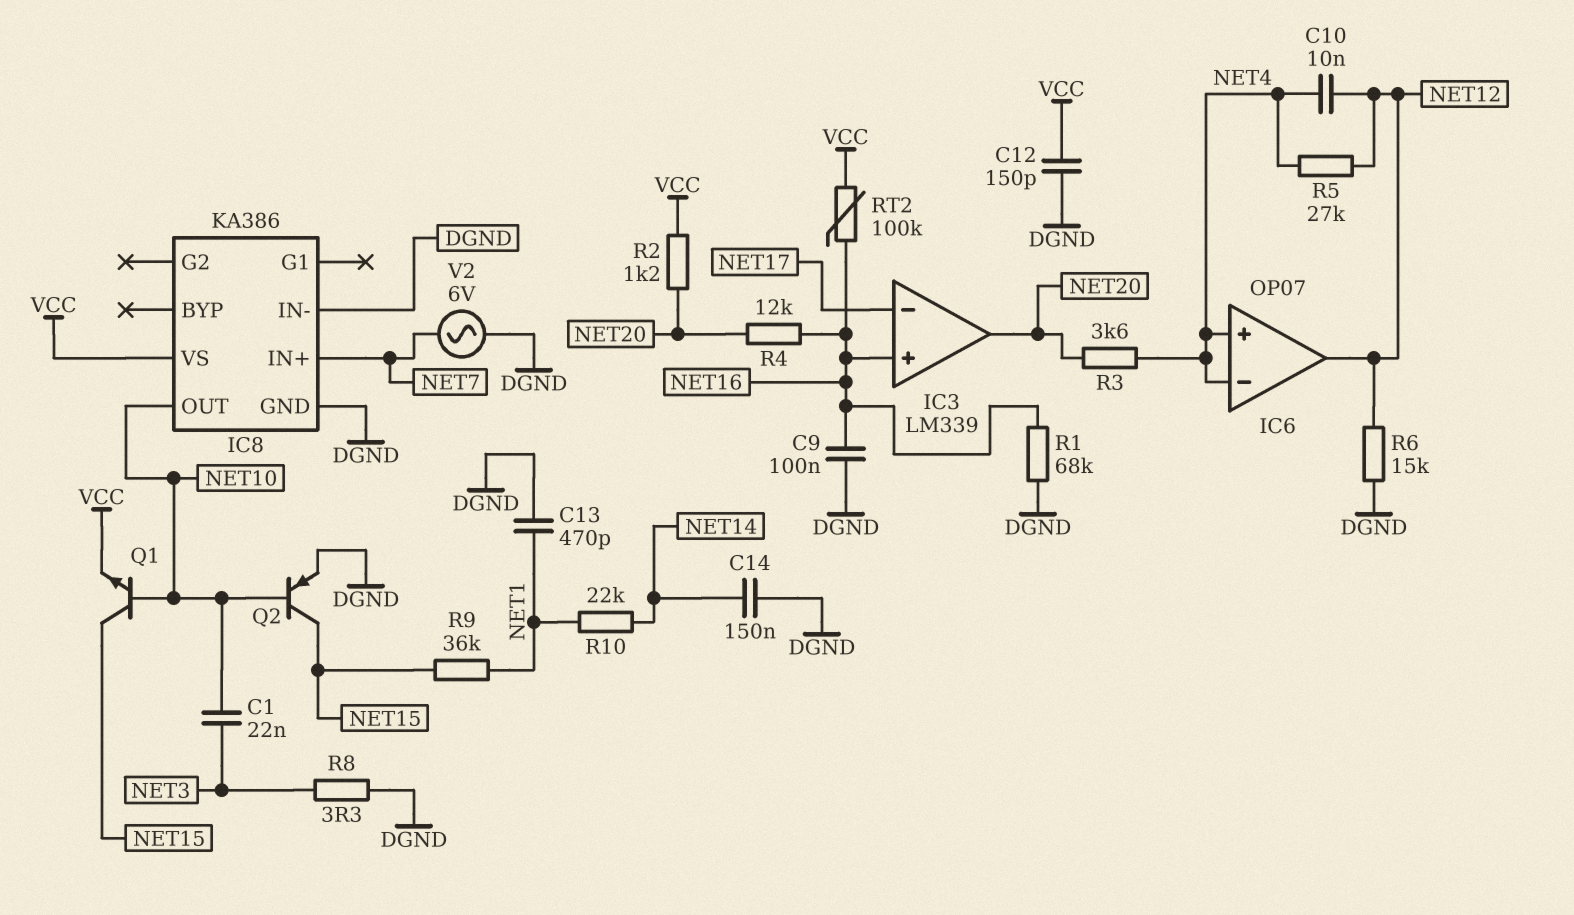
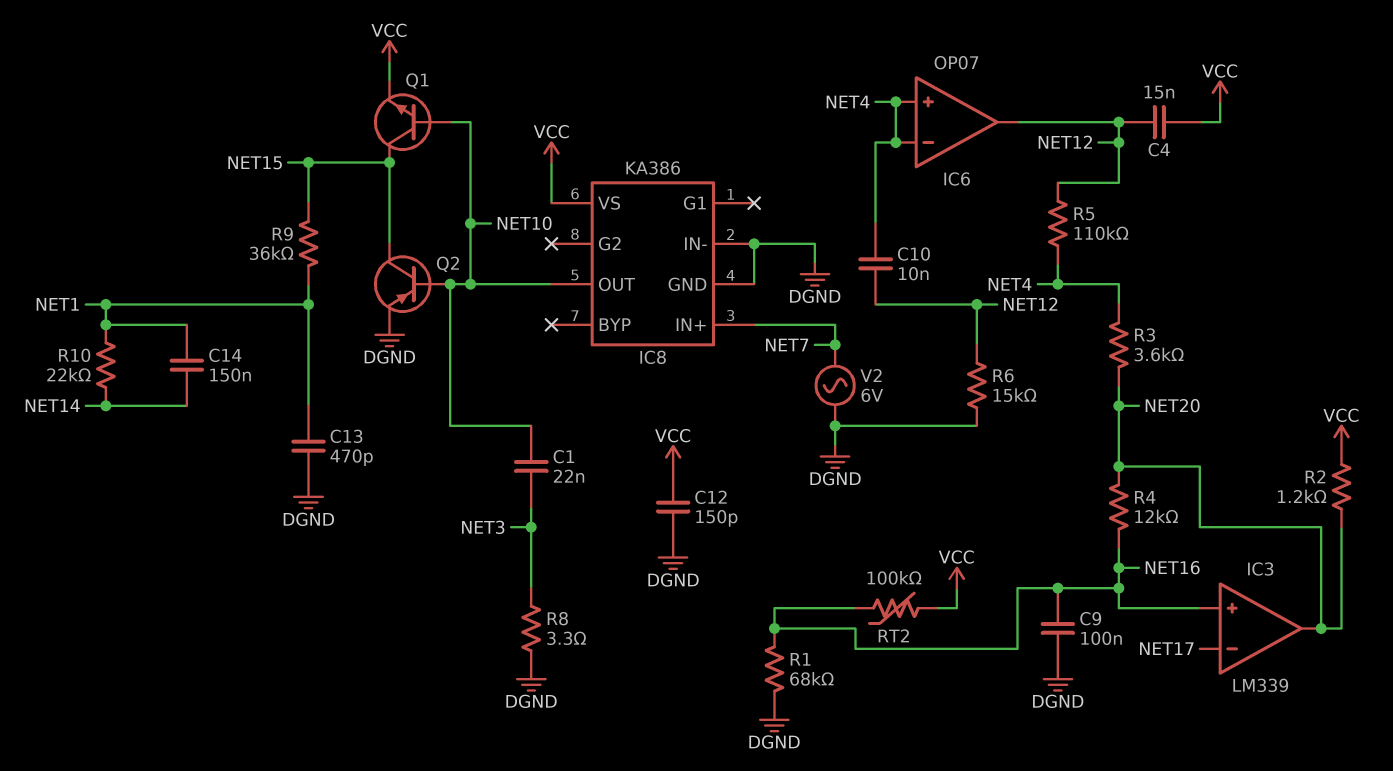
C4: none -> 15nF (NET12, VCC)
C14: 150nF (DGND, NET14) -> 150nF (NET1, NET14)
R5: 27k (NET4, NET12) -> 110k (NET4, NET12)

